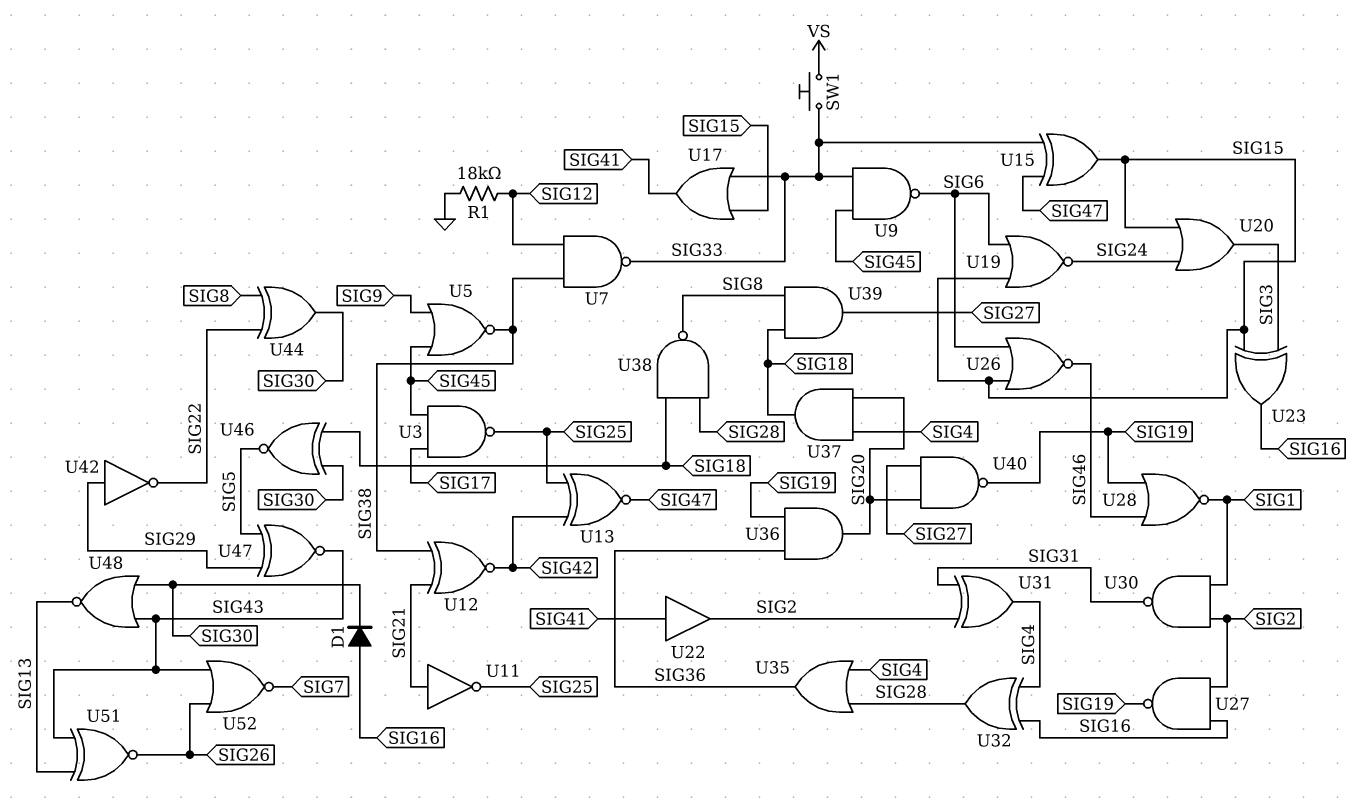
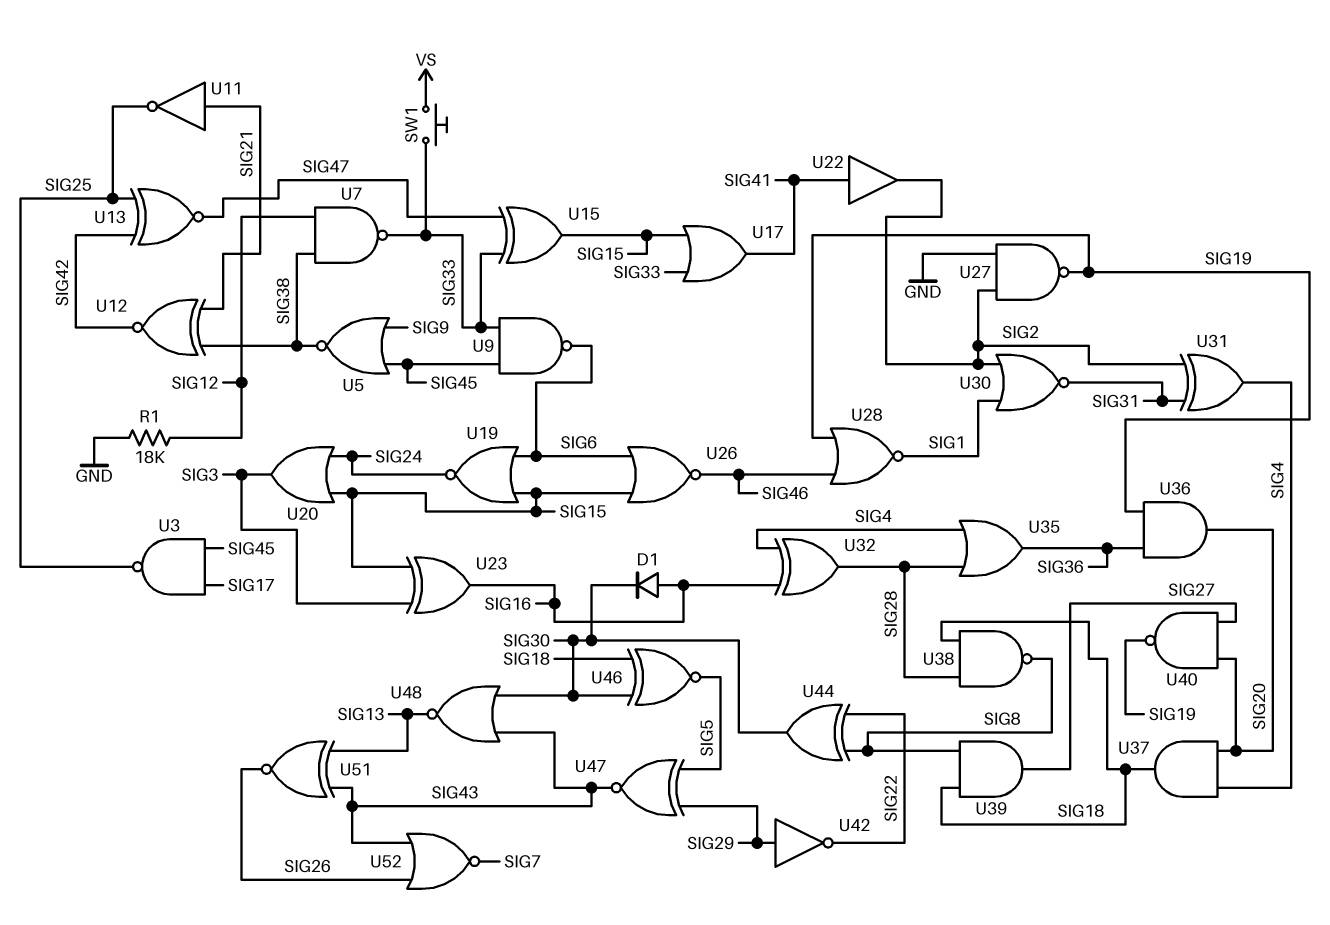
U27: NAND (in SIG2, in SIG16, out SIG19) -> NAND (in GND, in SIG2, out SIG19)
U30: NAND (in SIG1, in SIG2, out SIG31) -> NOR (in SIG1, in SIG2, out SIG31)

